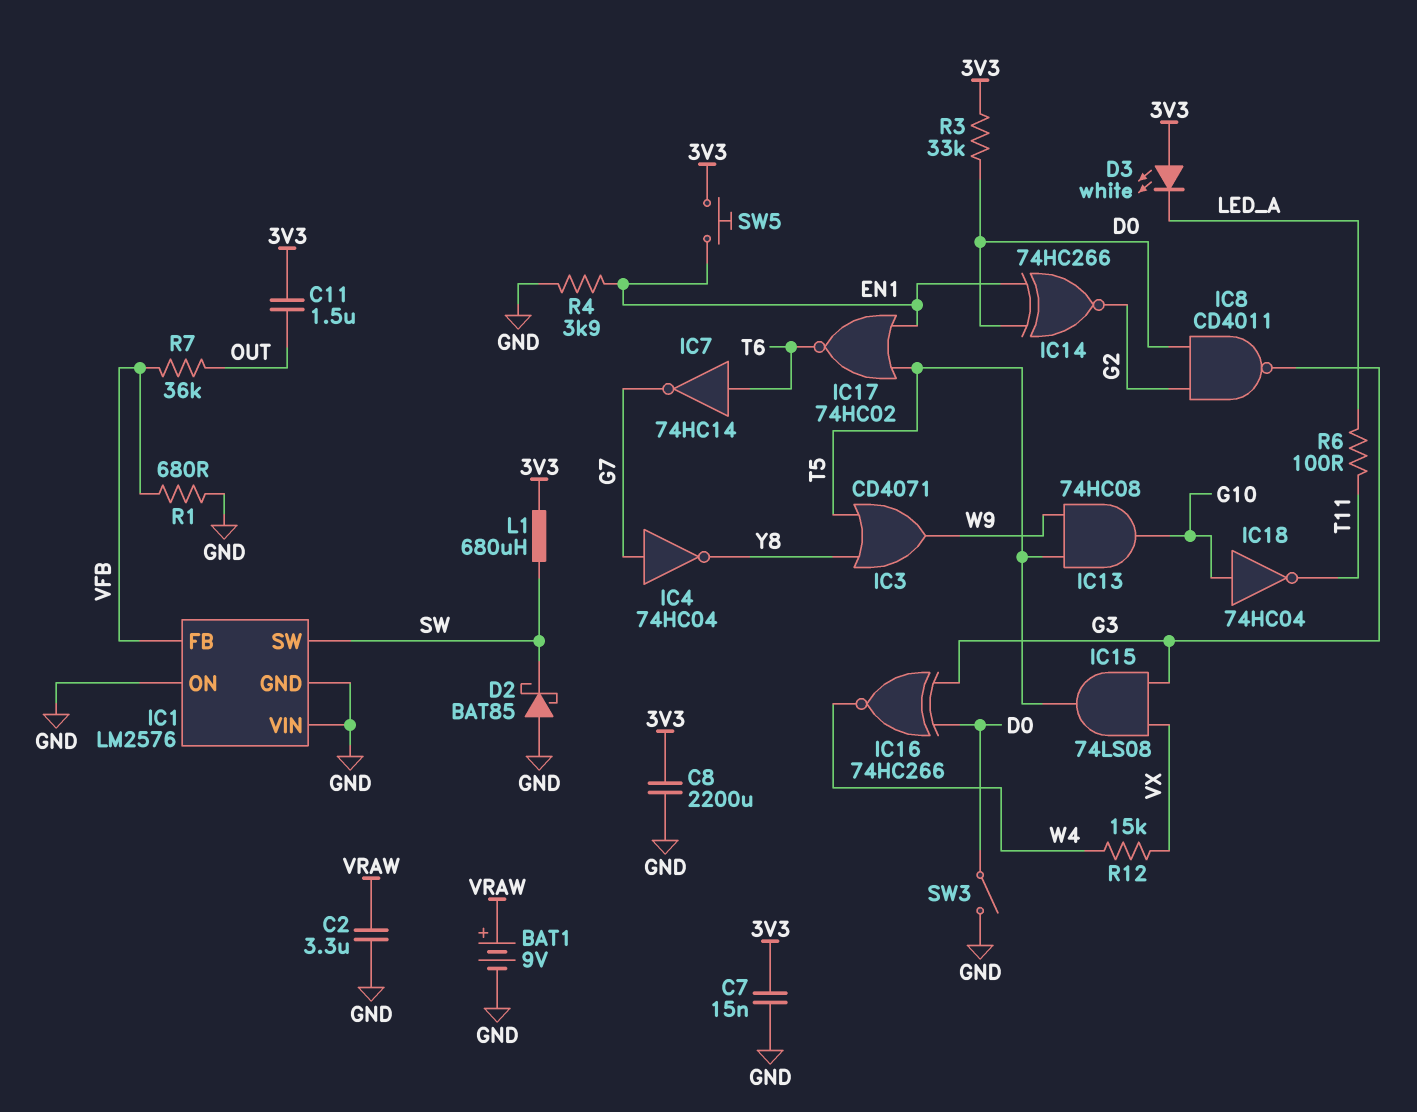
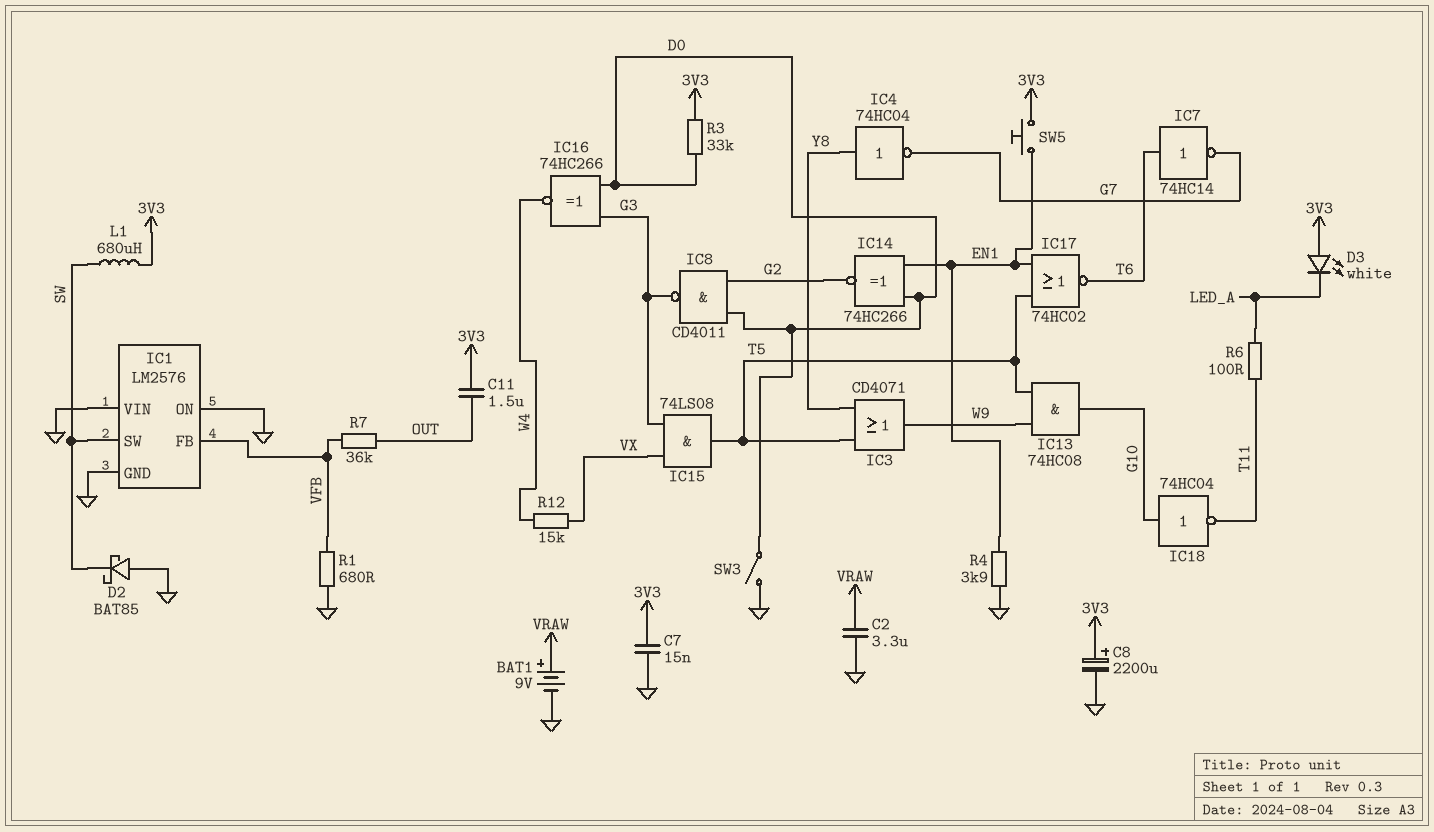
C8: 2200uF (3V3, GND) -> 2200uF (plus 3V3, minus GND)
IC4: NOT 74HC04 (in G7, out Y8) -> NOT 74HC04 (in Y8, out G7)

